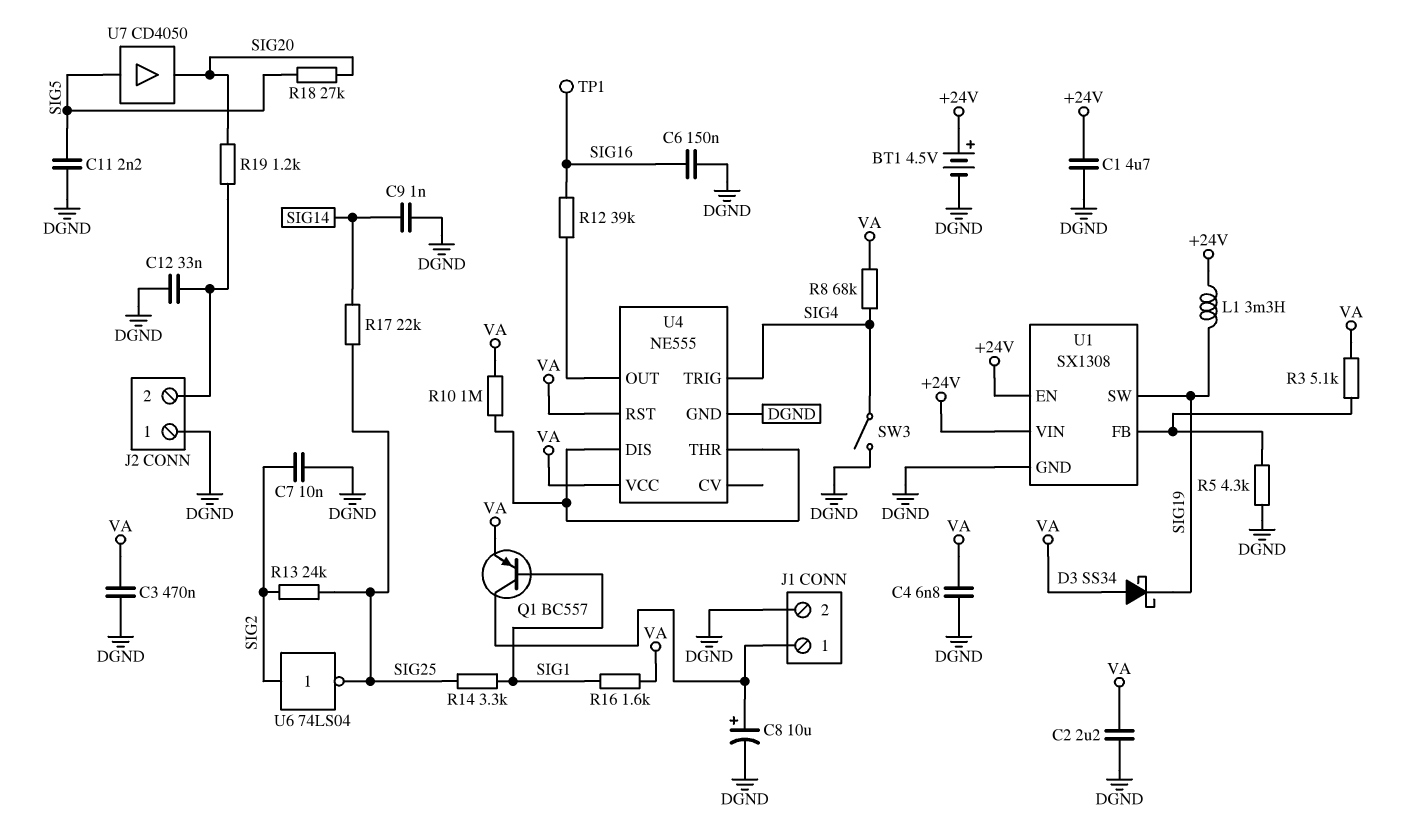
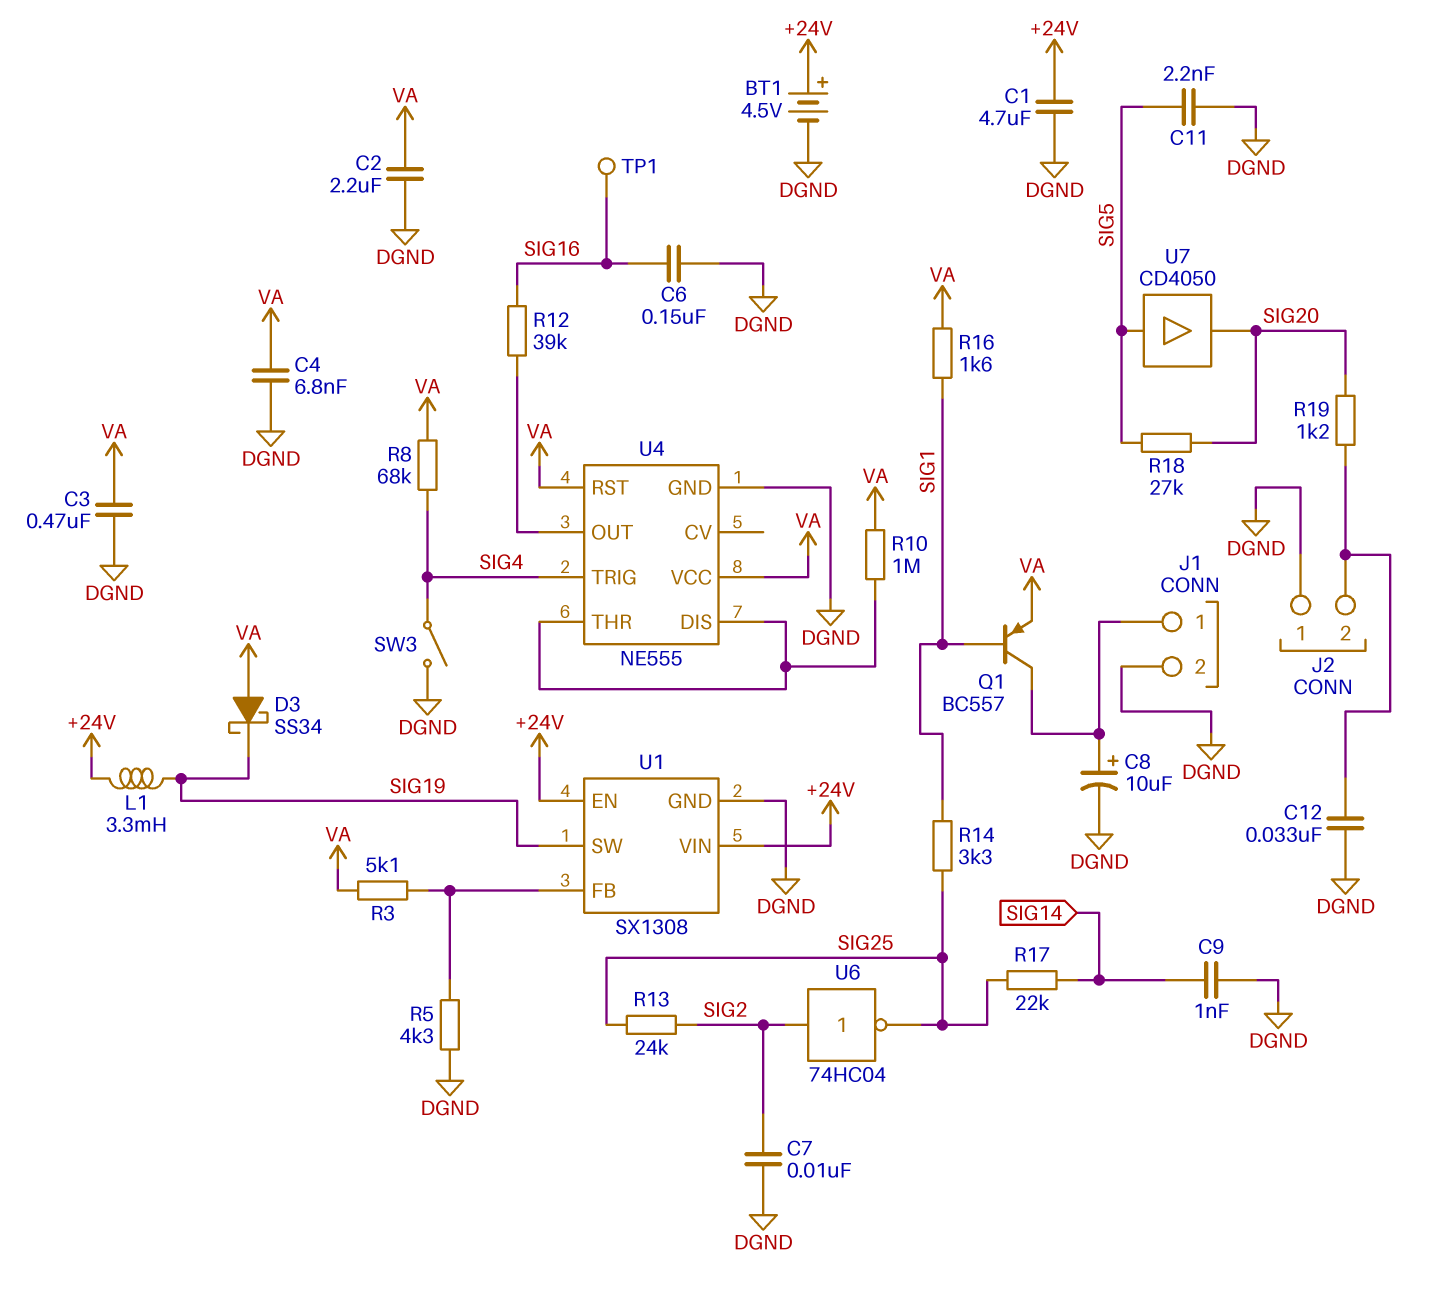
U6: NOT 74LS04 (in SIG2, out SIG25) -> NOT 74HC04 (in SIG2, out SIG25)

